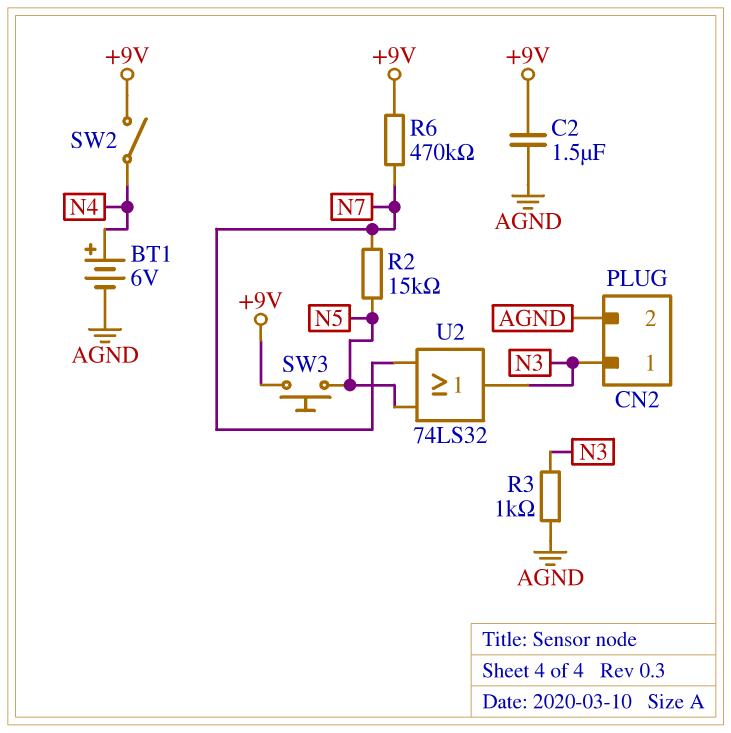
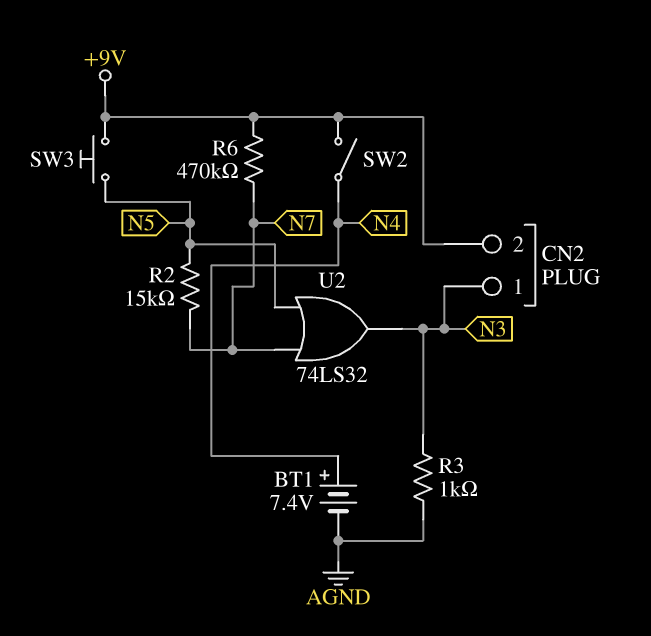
BT1: 6V (plus N4, minus AGND) -> 7.4V (plus N4, minus AGND)
C2: 1.5uF (+9V, AGND) -> none
CN2 pin 2: AGND -> +9V

